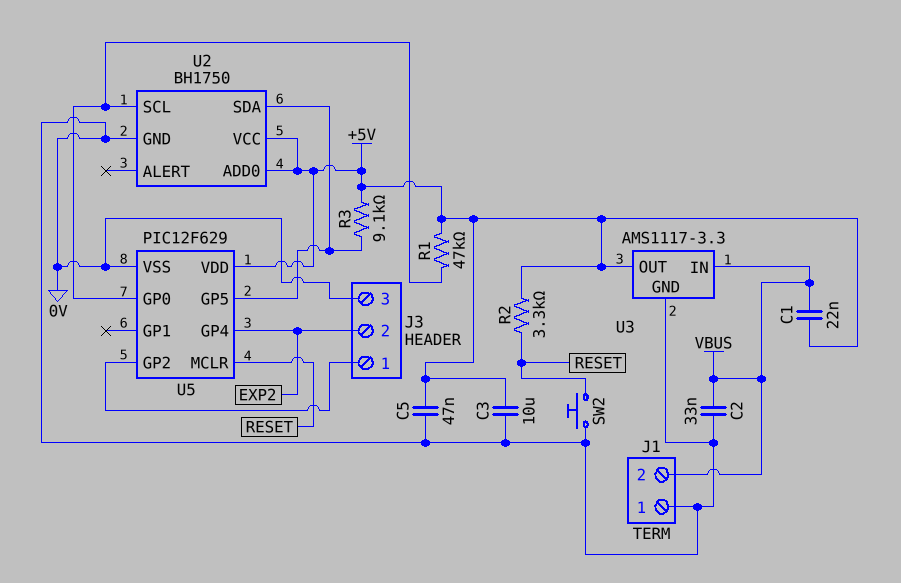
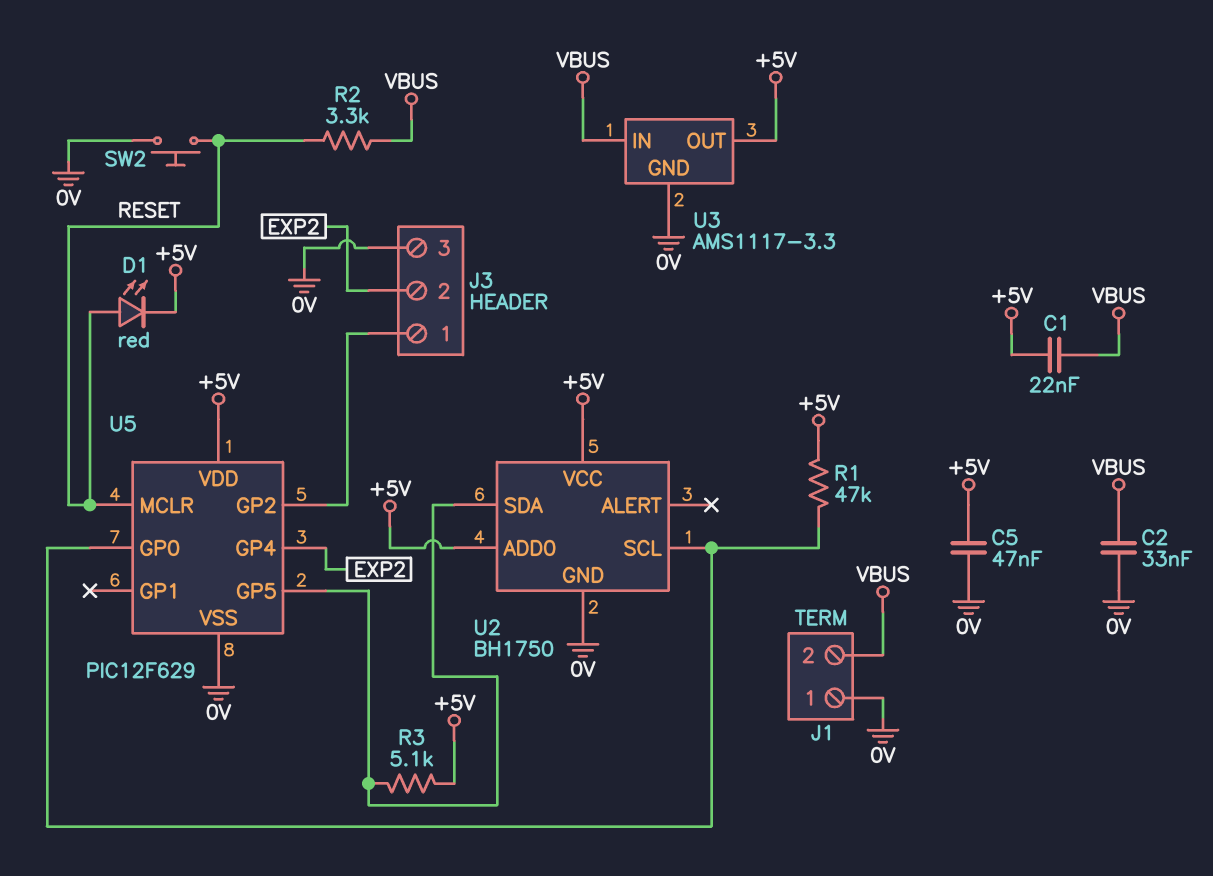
C3: 10uF (+5V, 0V) -> none
D1: none -> LED red (A RESET, K +5V)
R2: 3.3k (+5V, RESET) -> 3.3k (RESET, VBUS)
R3: 9.1k (+5V, U2/SDA) -> 5.1k (+5V, U2/SDA)

